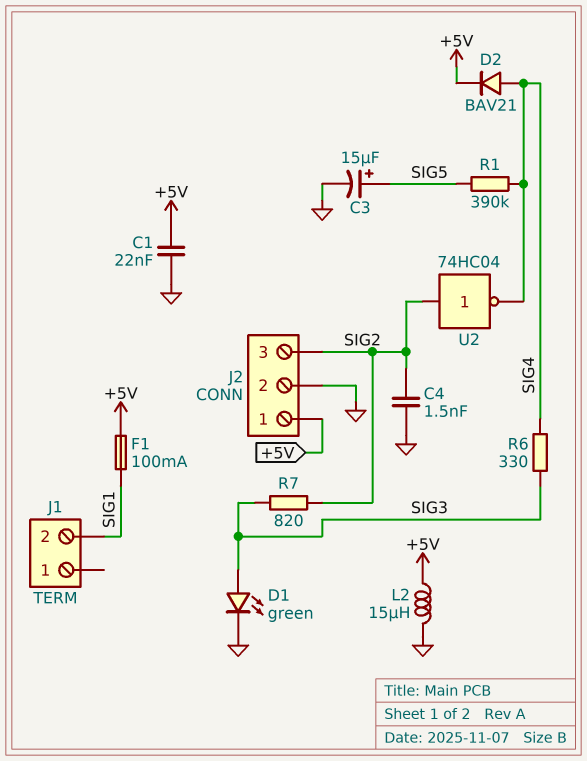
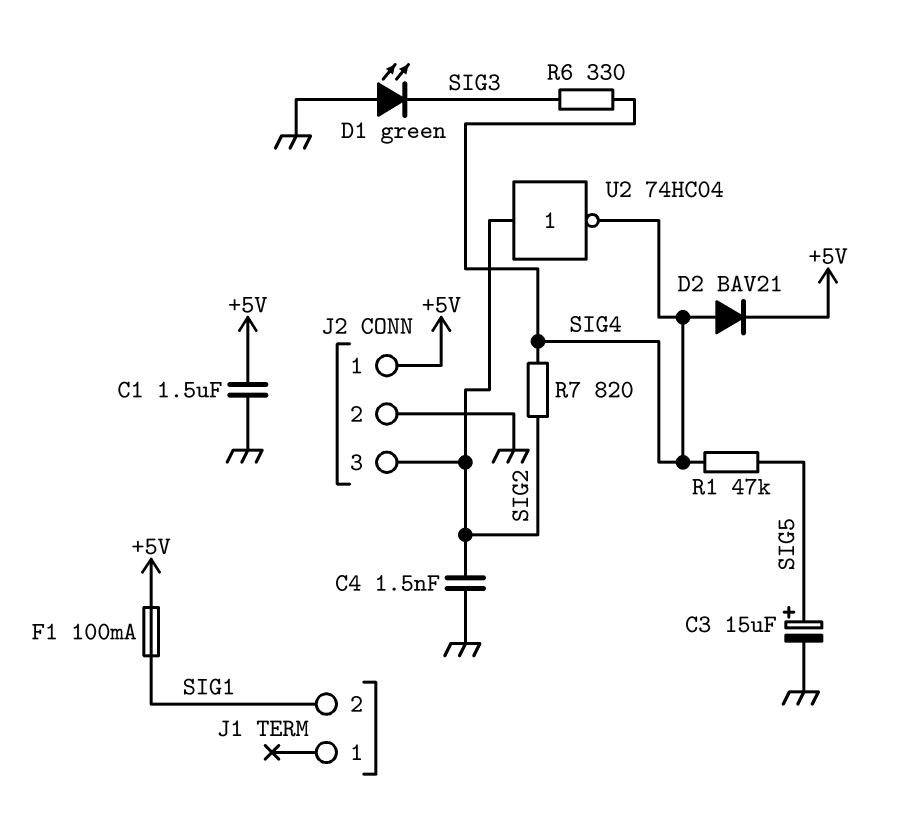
C1: 22nF (+5V, GND) -> 1.5uF (+5V, GND)
D1: LED green (A SIG3, K GND) -> LED green (A GND, K SIG3)
L2: 15uH (+5V, GND) -> none
R1: 390k (SIG4, SIG5) -> 47k (SIG4, SIG5)
R7: 820 (SIG2, SIG3) -> 820 (SIG2, SIG4)

